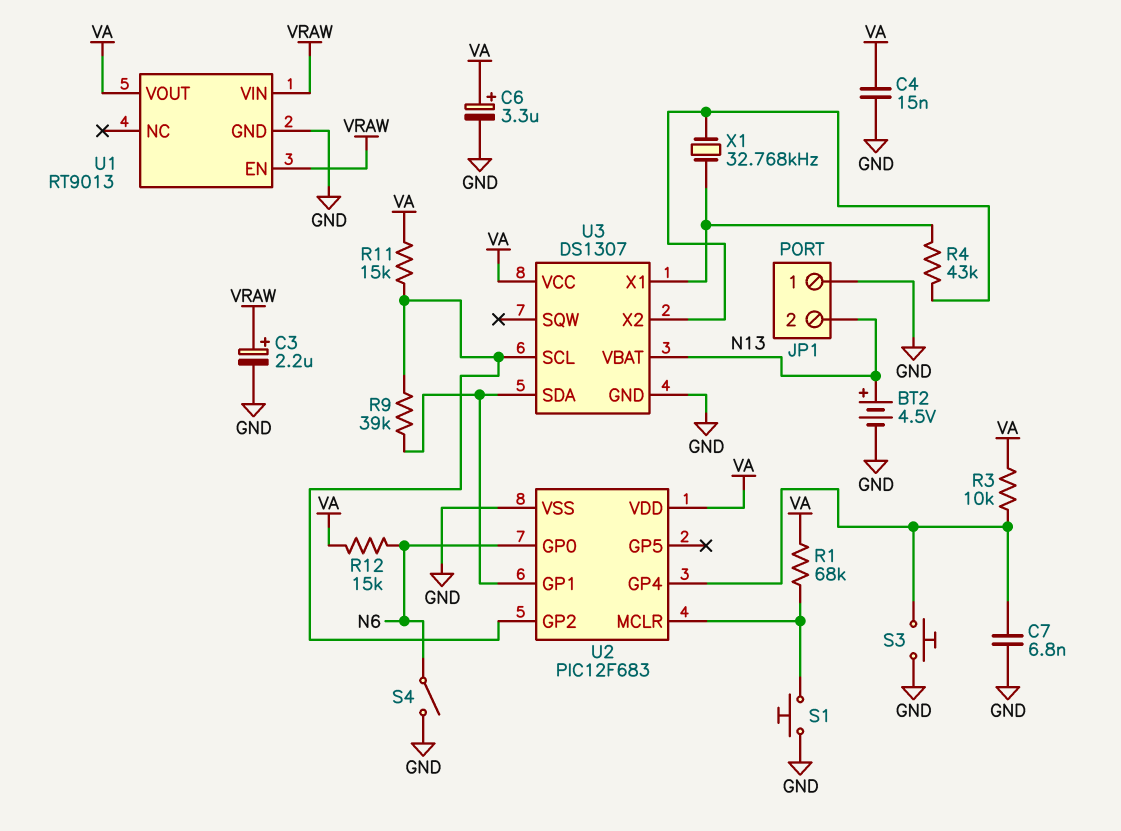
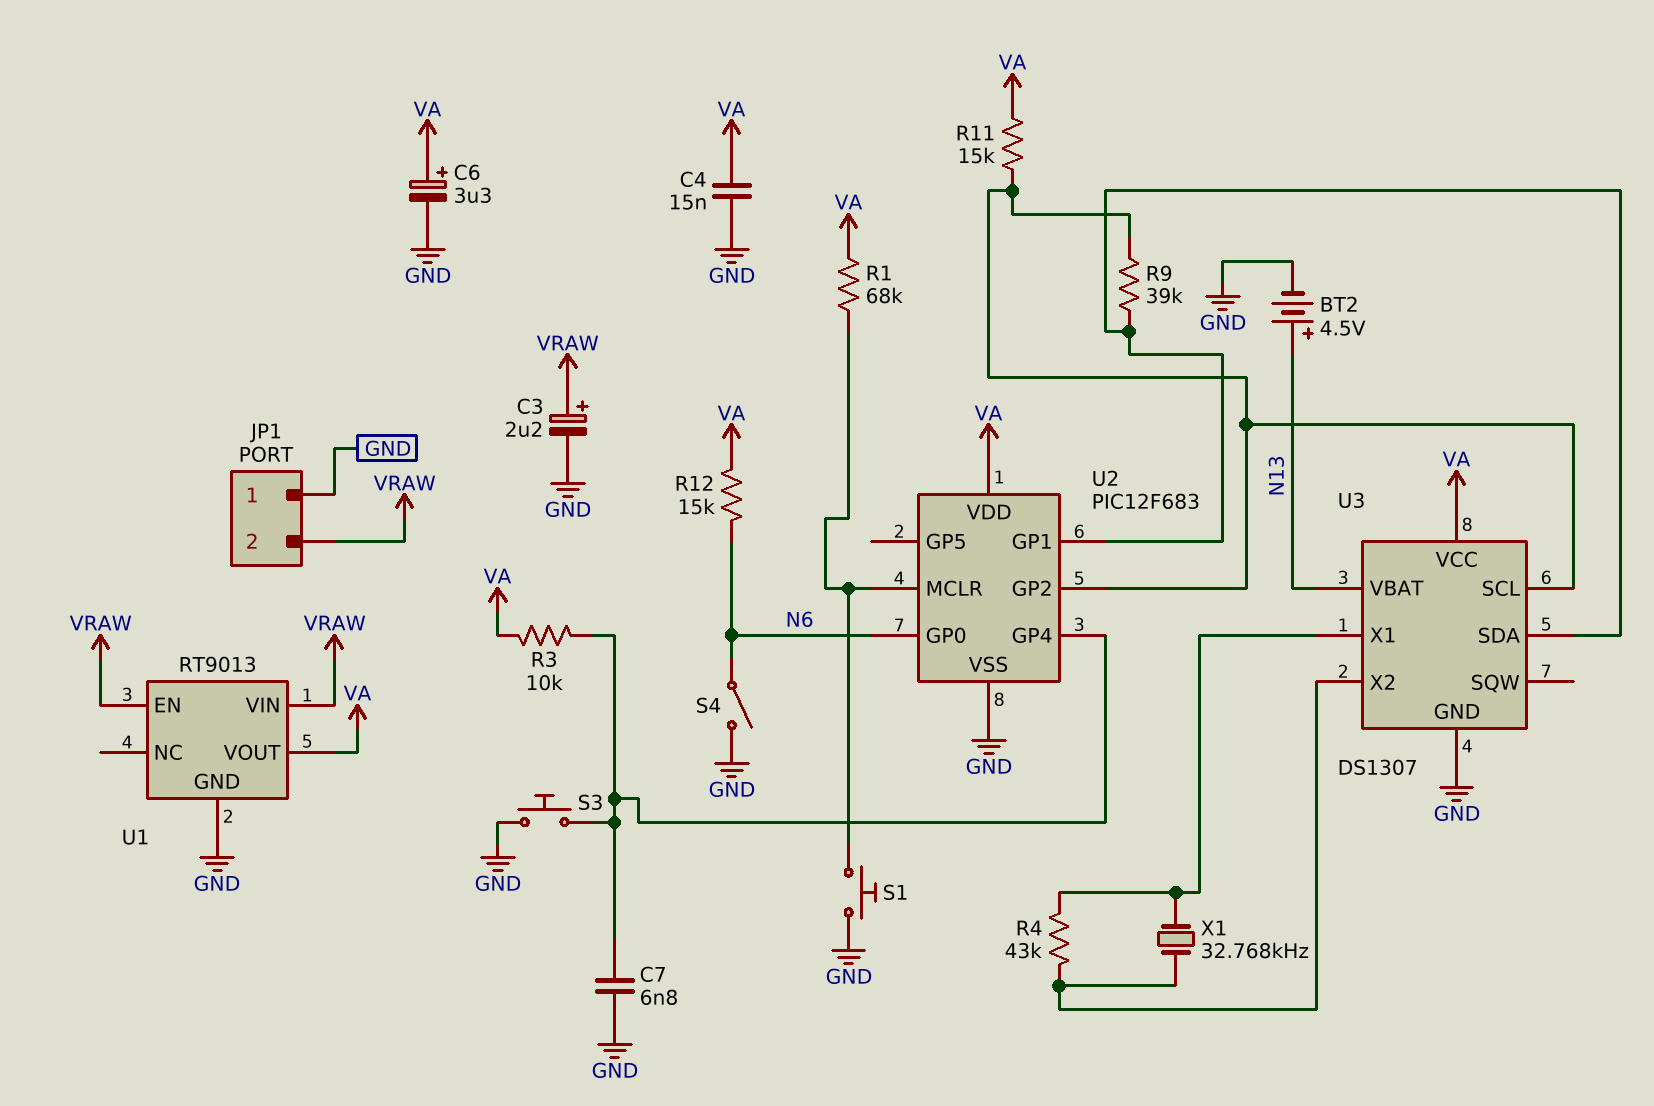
JP1 pin 2: N13 -> VRAW

